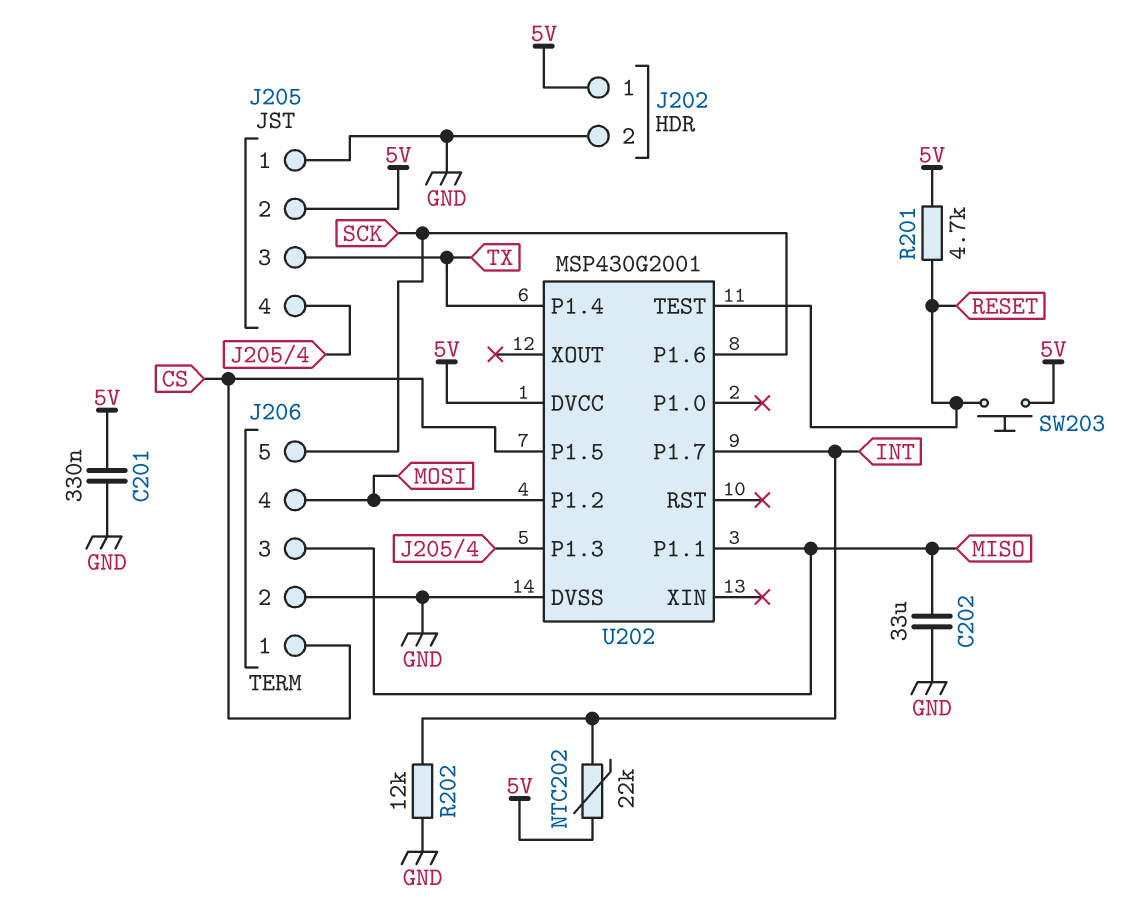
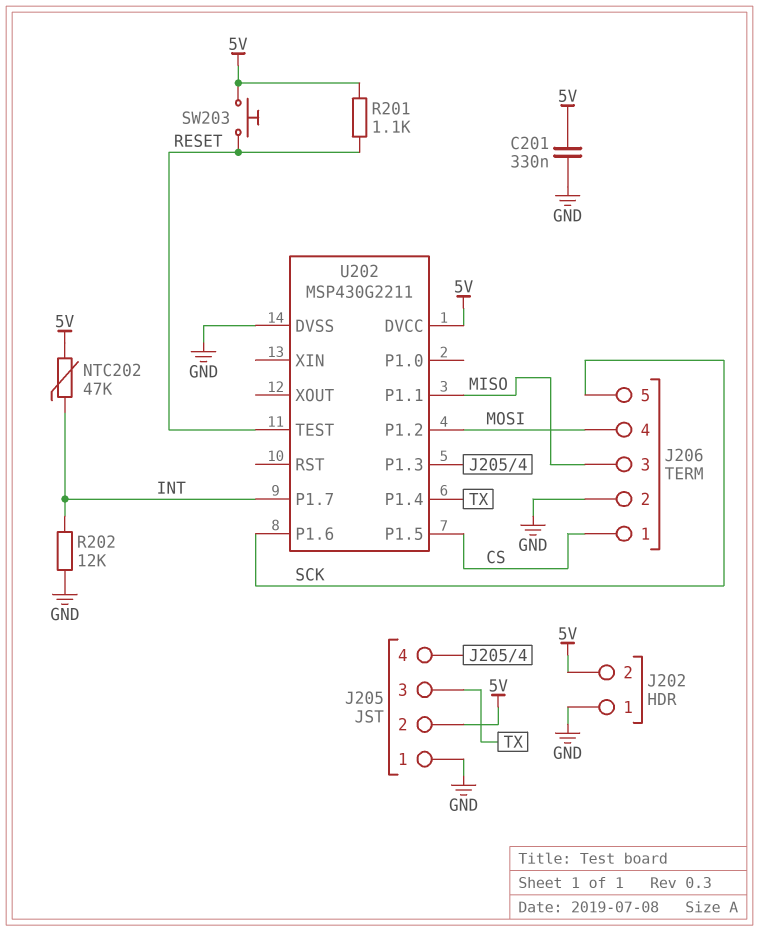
C202: 33uF (GND, MISO) -> none
J202 pin 1: 5V -> GND
J202 pin 2: GND -> 5V
NTC202: 22k (5V, INT) -> 47k (5V, INT)
R201: 4.7k (5V, RESET) -> 1.1k (5V, RESET)
U202: MSP430G2001 -> MSP430G2211

